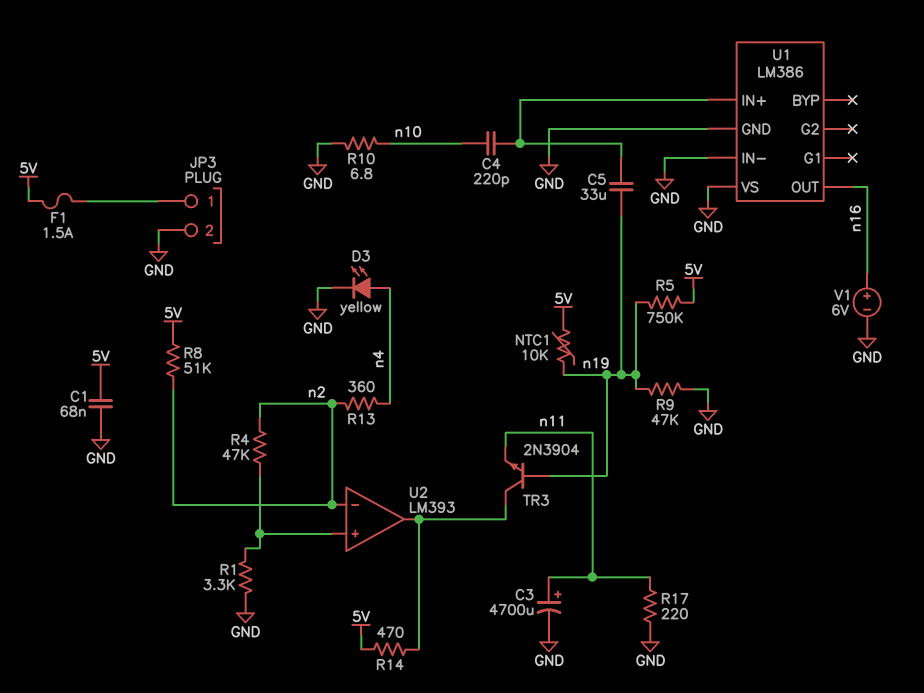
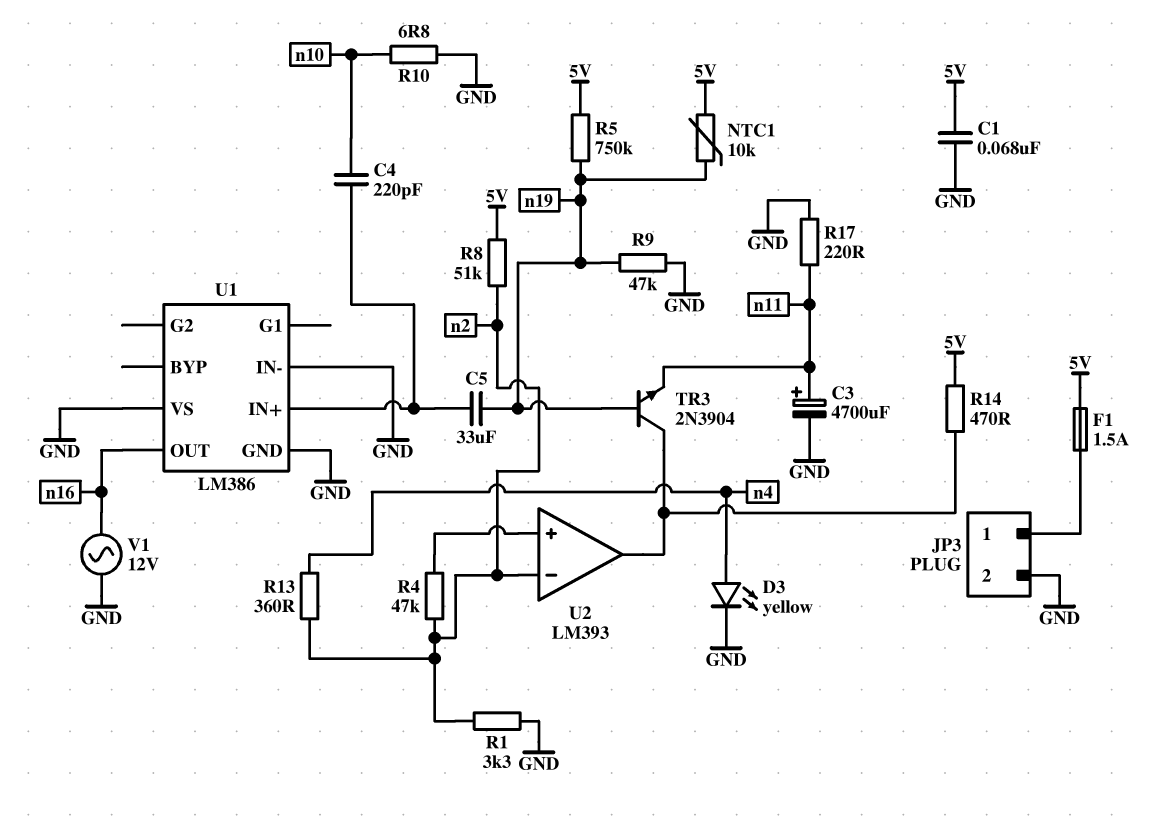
R1: 3.3k (GND, U2/in+) -> 3.3k (GND, n2)
V1: 6V (plus n16, minus GND) -> AC 12V (GND, n16)

